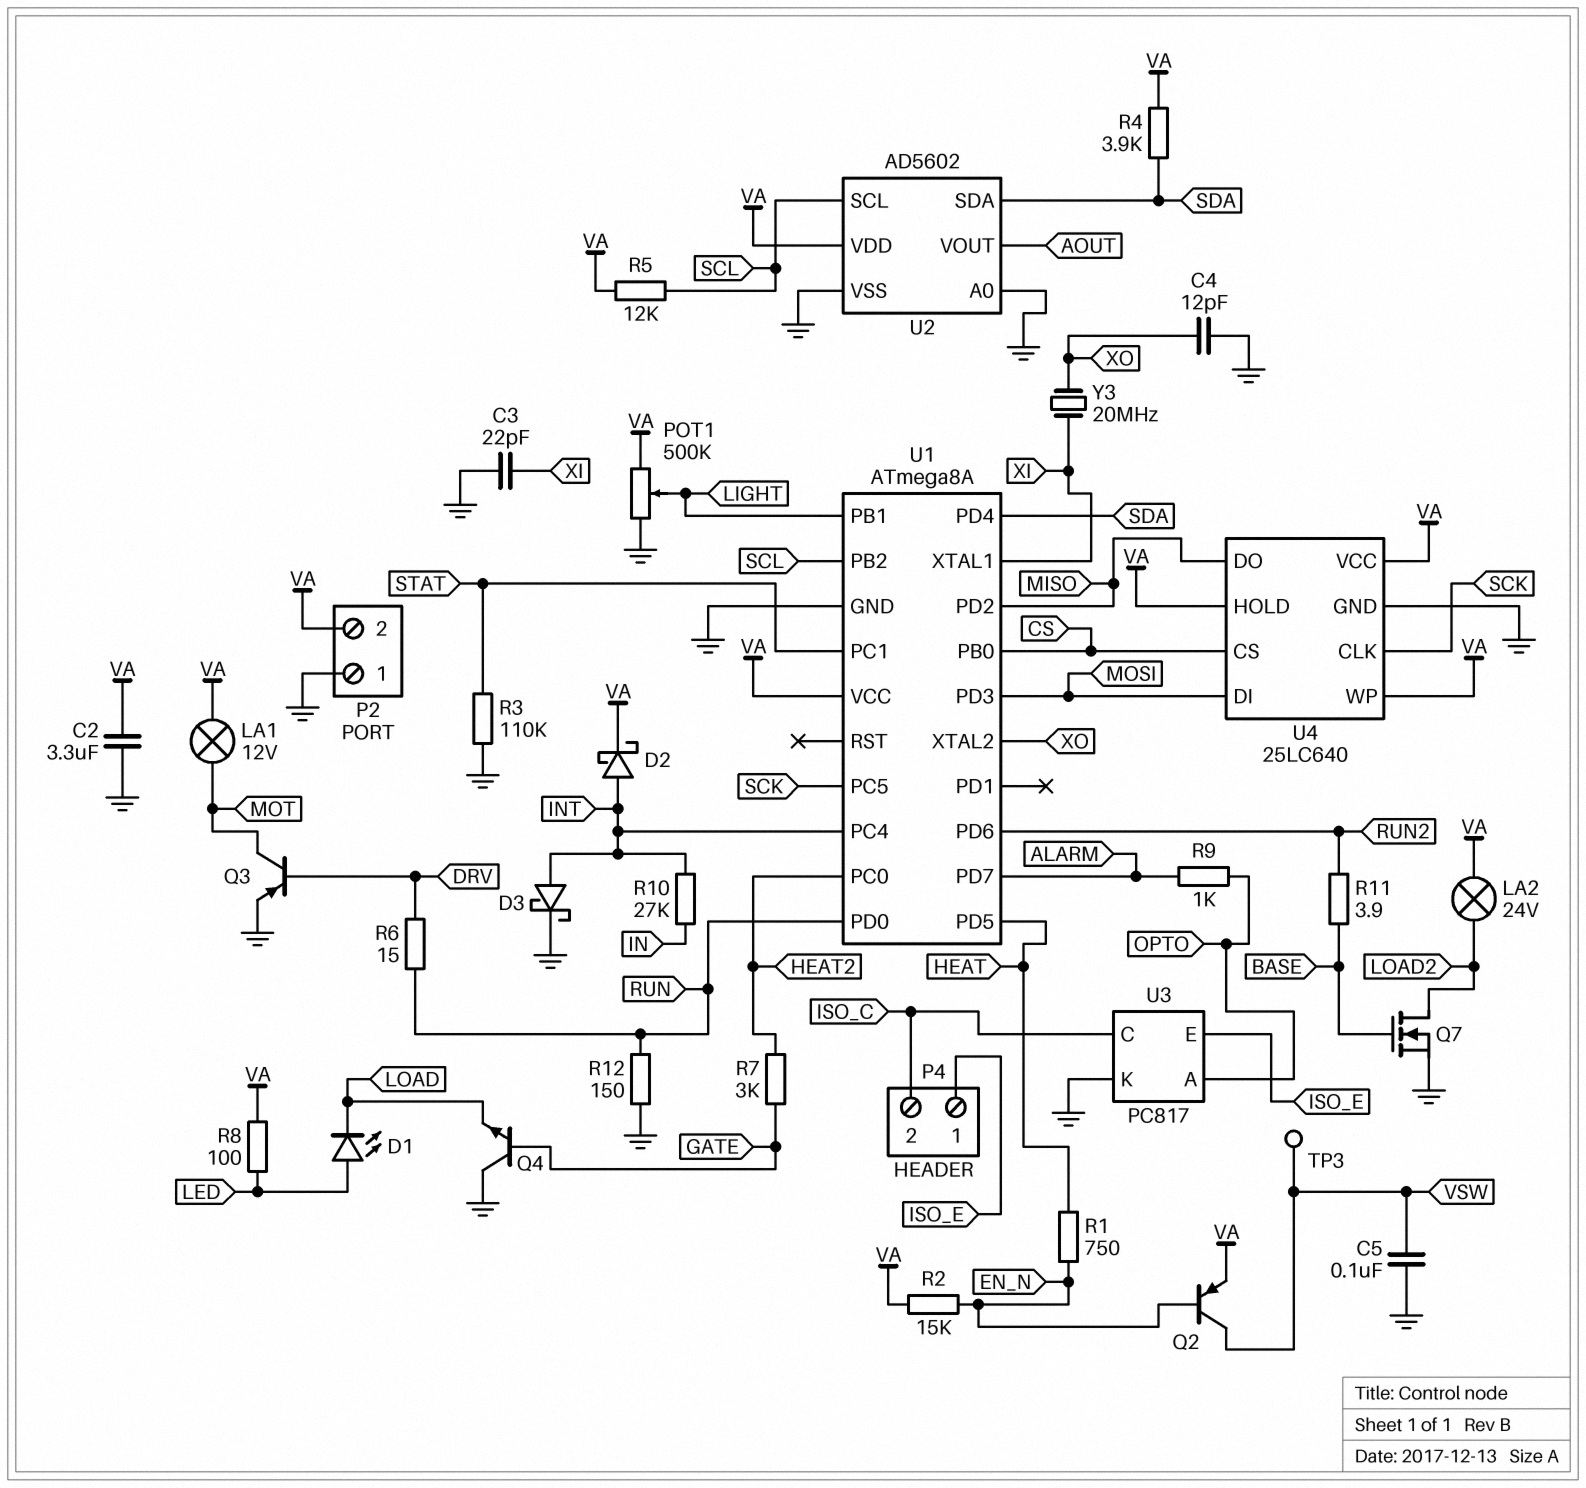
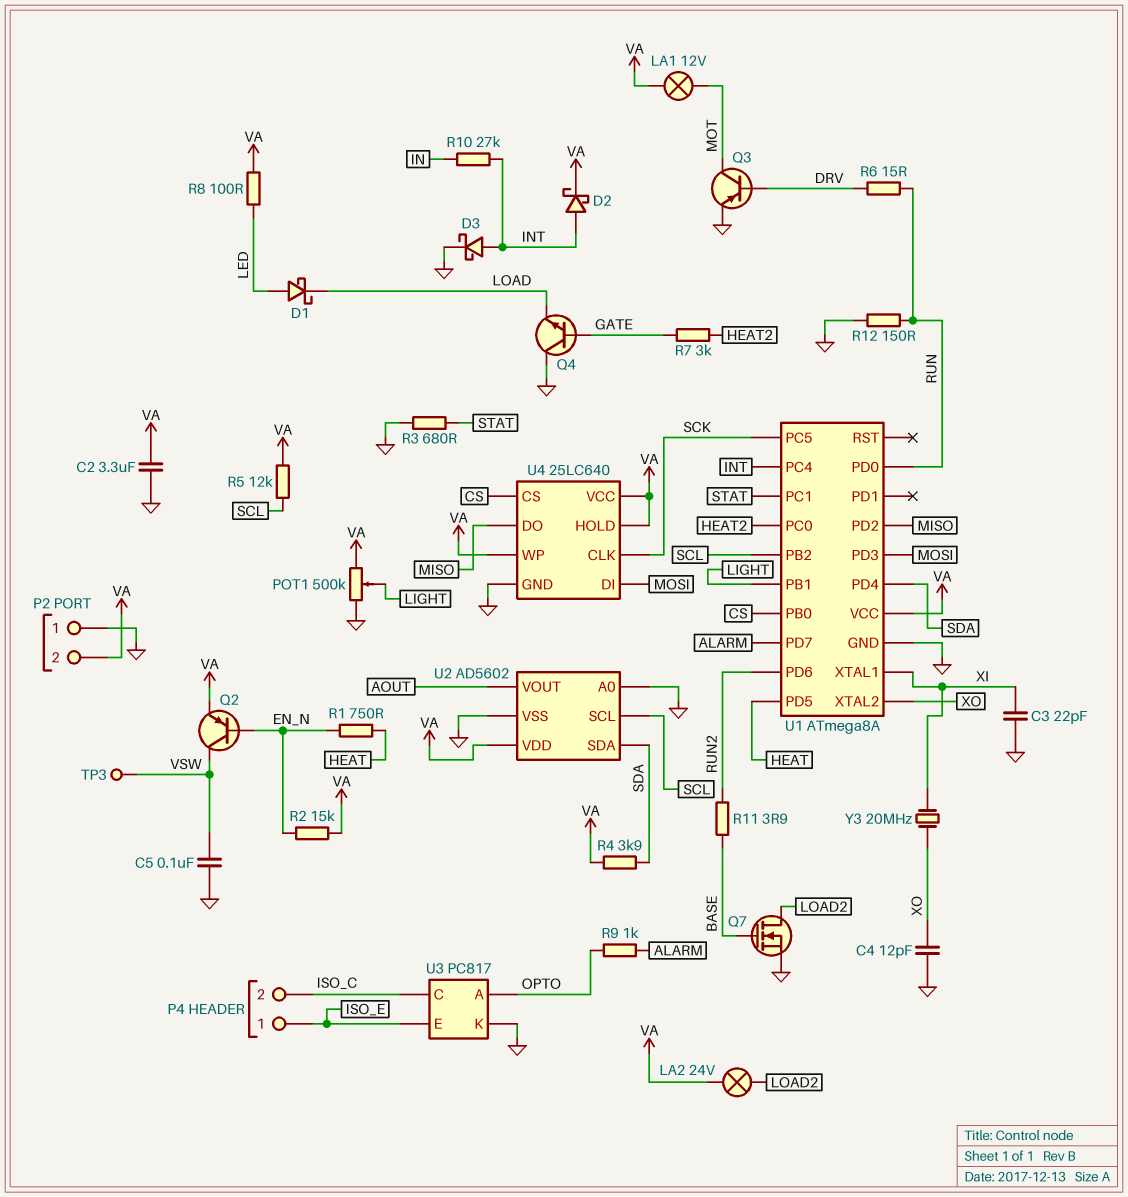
D1: LED (A LED, K LOAD) -> schottky (A LED, K LOAD)
R3: 110k (GND, STAT) -> 680 (GND, STAT)

